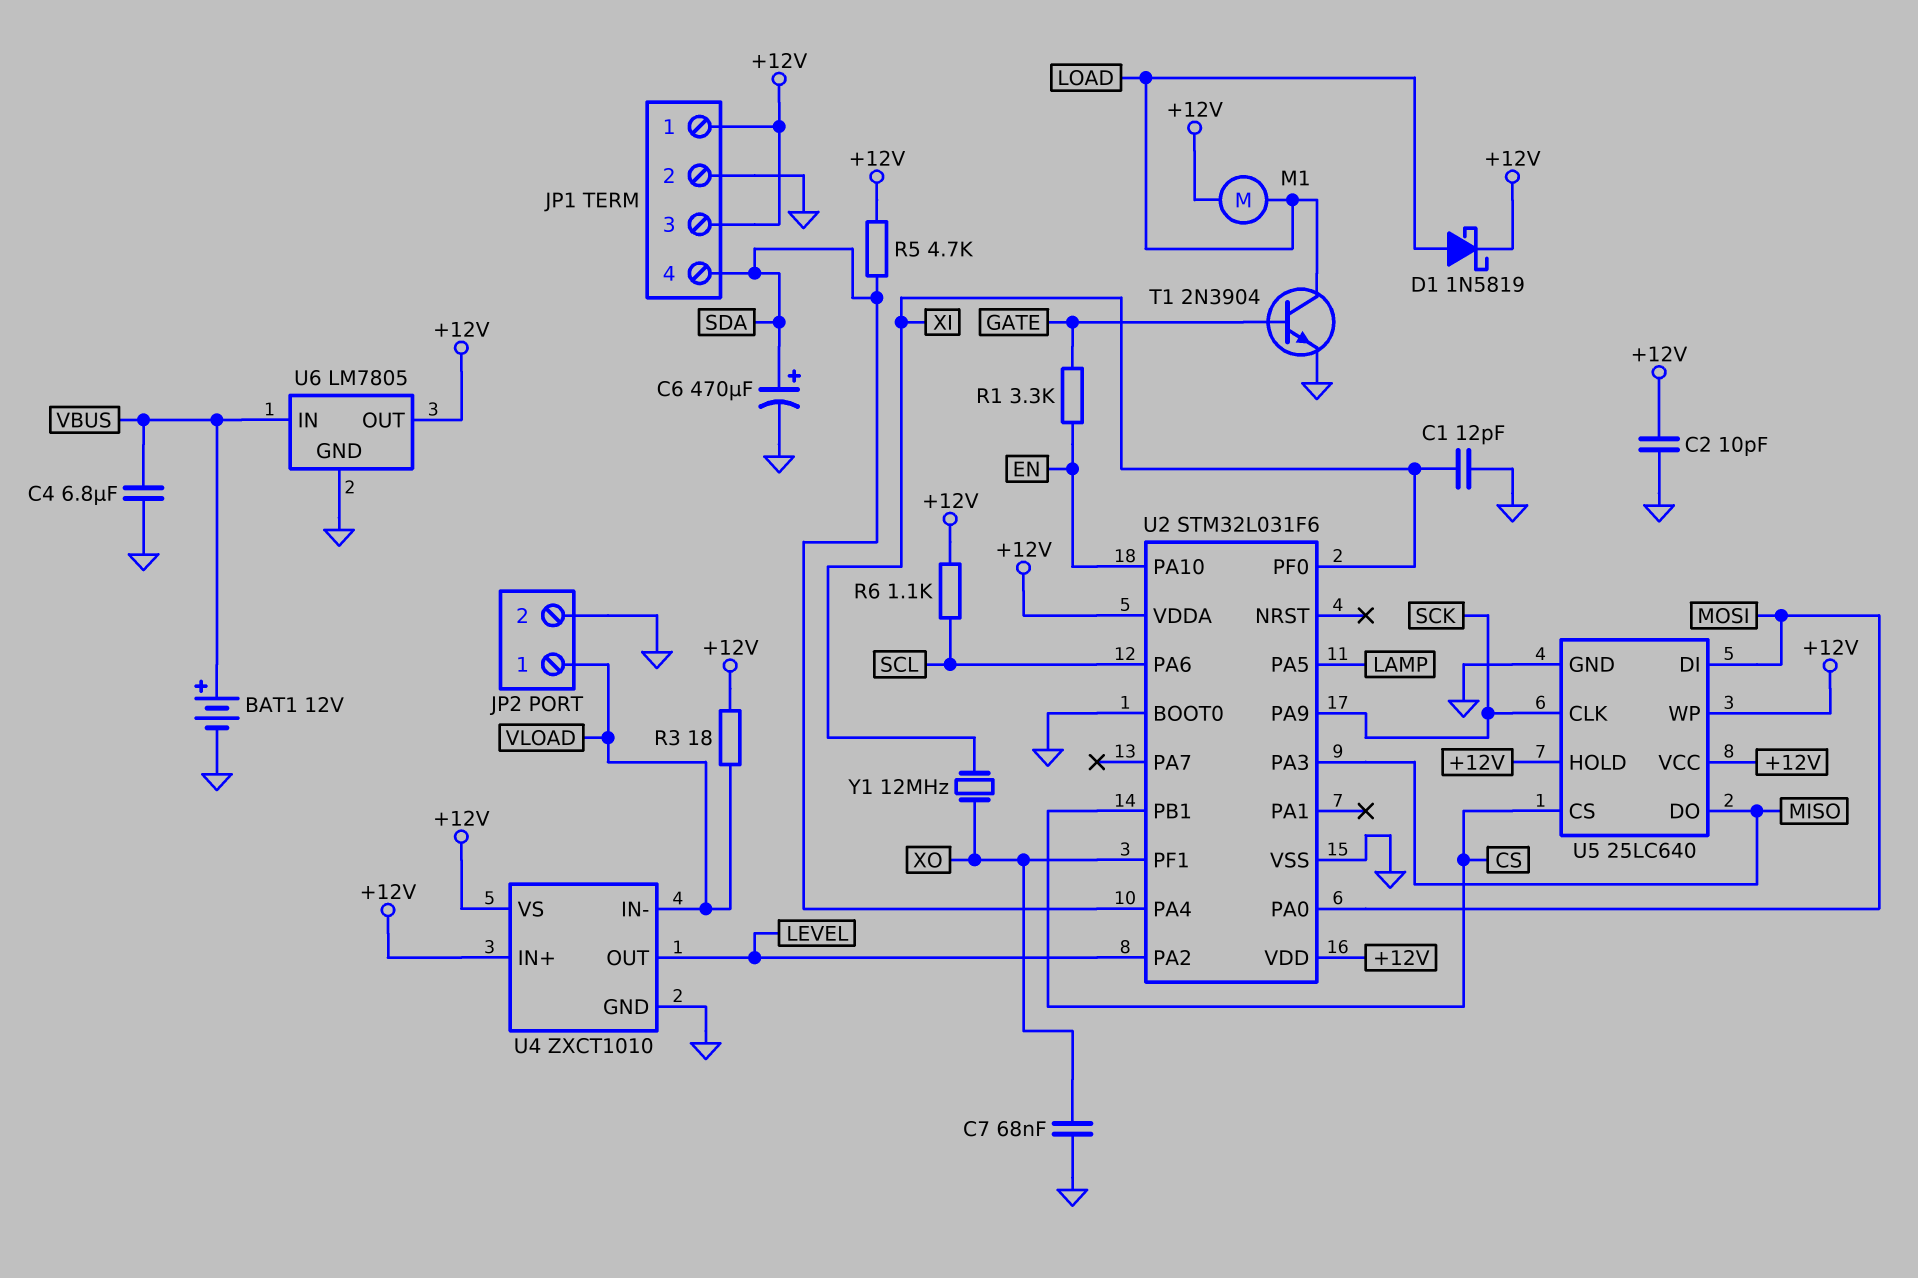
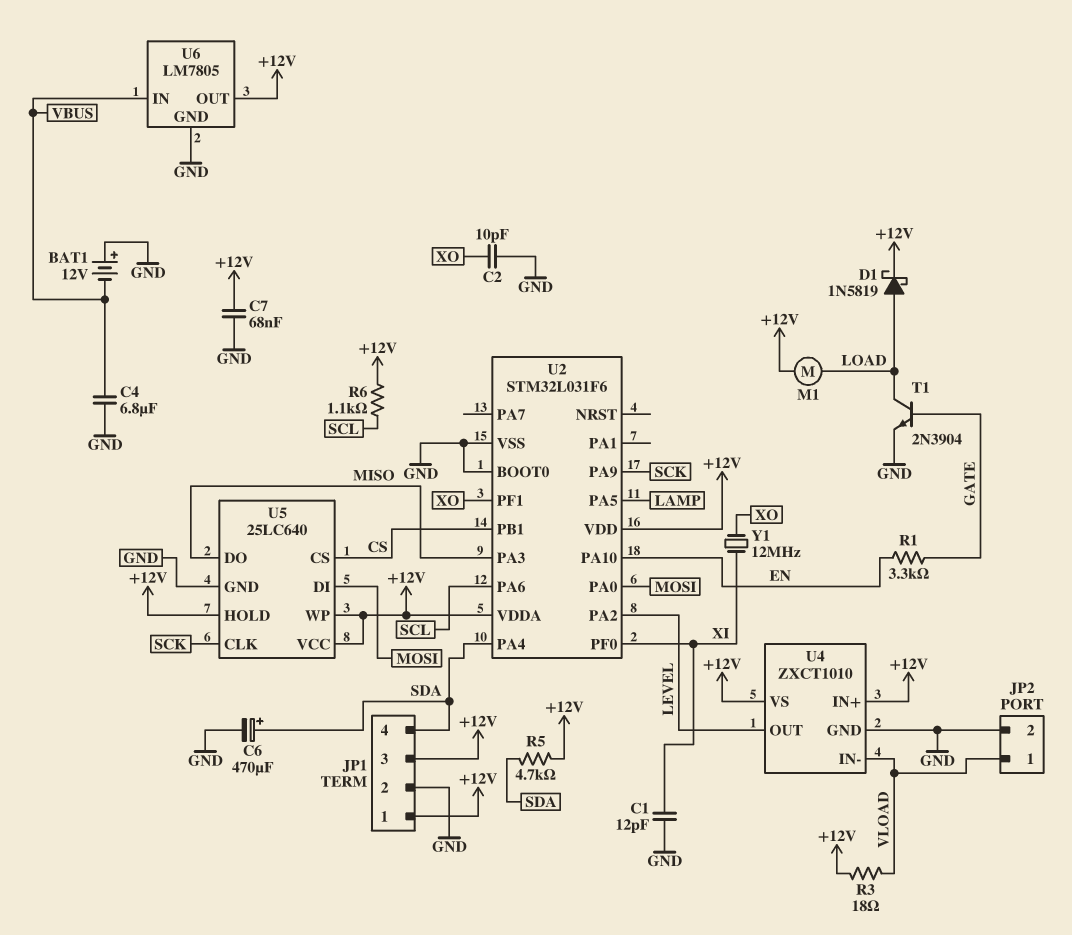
BAT1: 12V (plus VBUS, minus GND) -> 12V (plus GND, minus VBUS)
C2: 10pF (+12V, GND) -> 10pF (GND, XO)
C7: 68nF (GND, XO) -> 68nF (+12V, GND)

